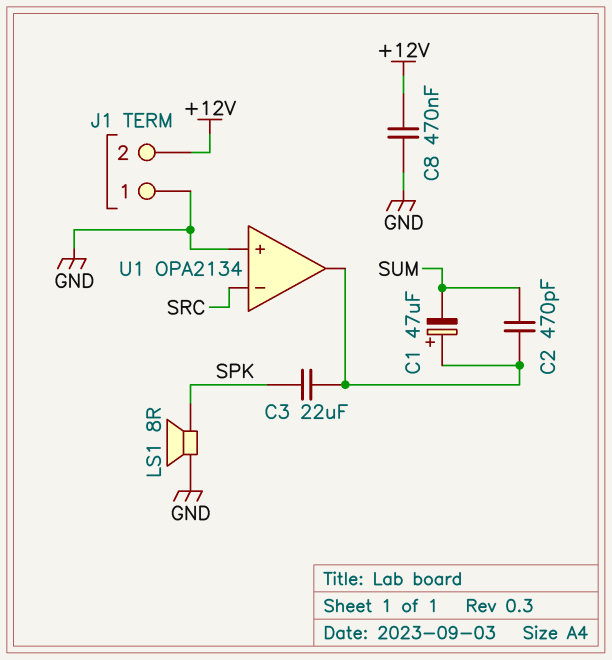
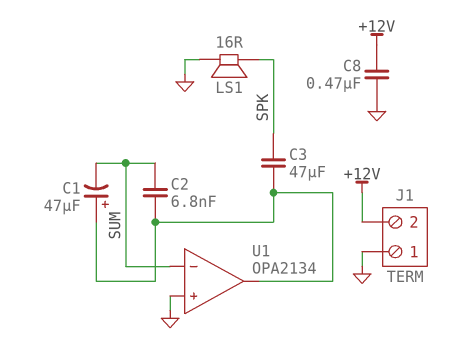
C2: 470pF (SUM, U1/out) -> 6.8nF (SUM, U1/out)
C3: 22uF (SPK, U1/out) -> 47uF (SPK, U1/out)
LS1: speaker 8R (GND, SPK) -> speaker 16R (GND, SPK)
U1 pin in-: SRC -> SUM

